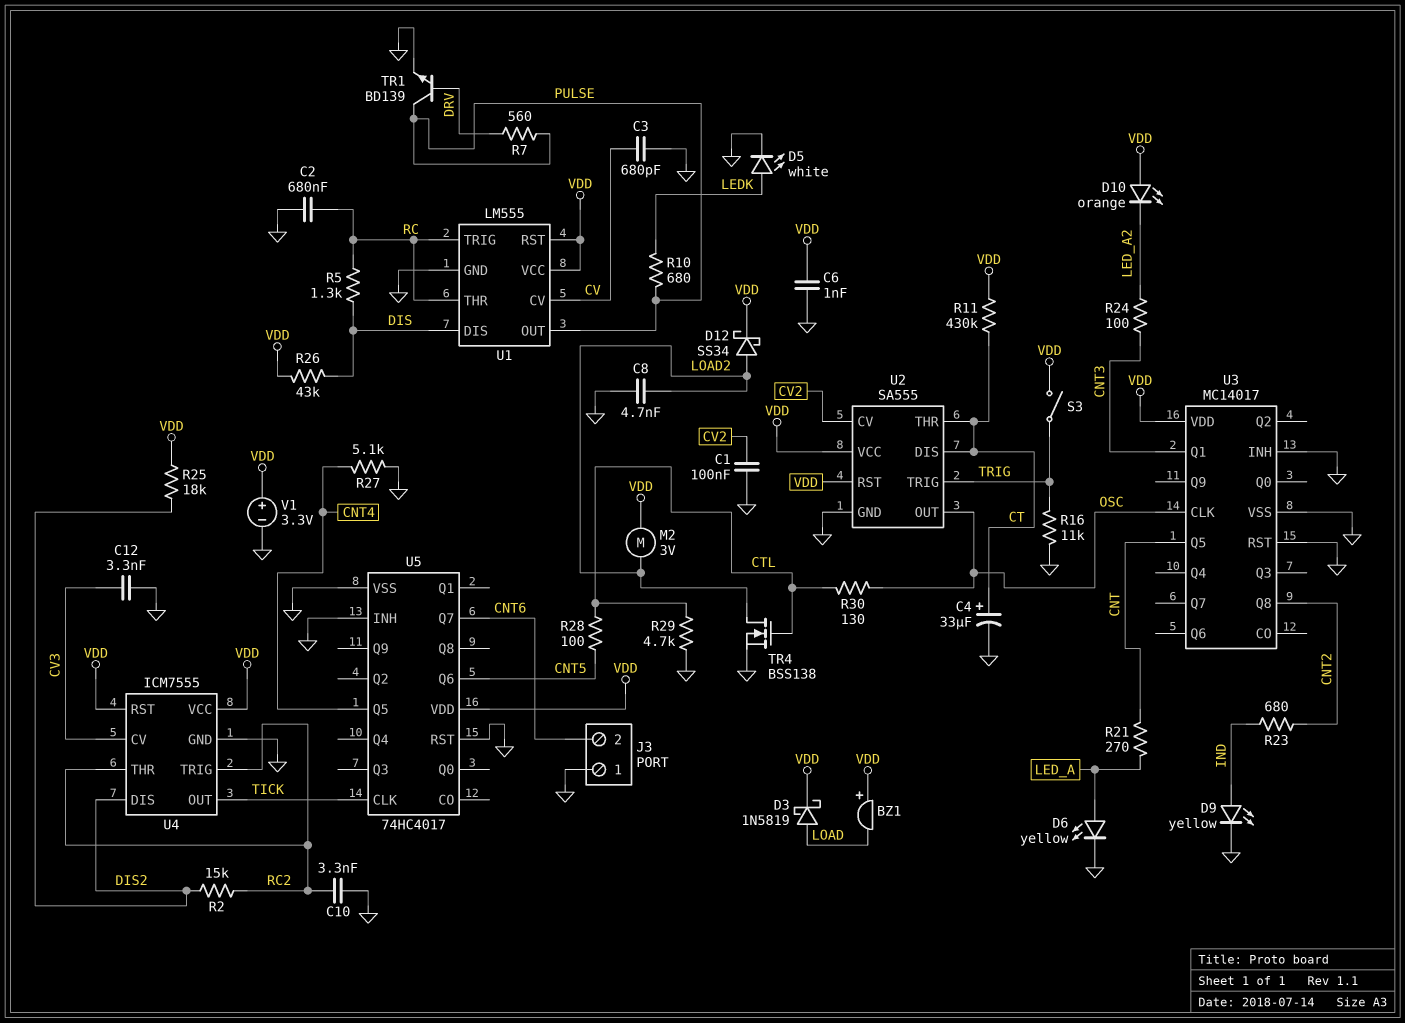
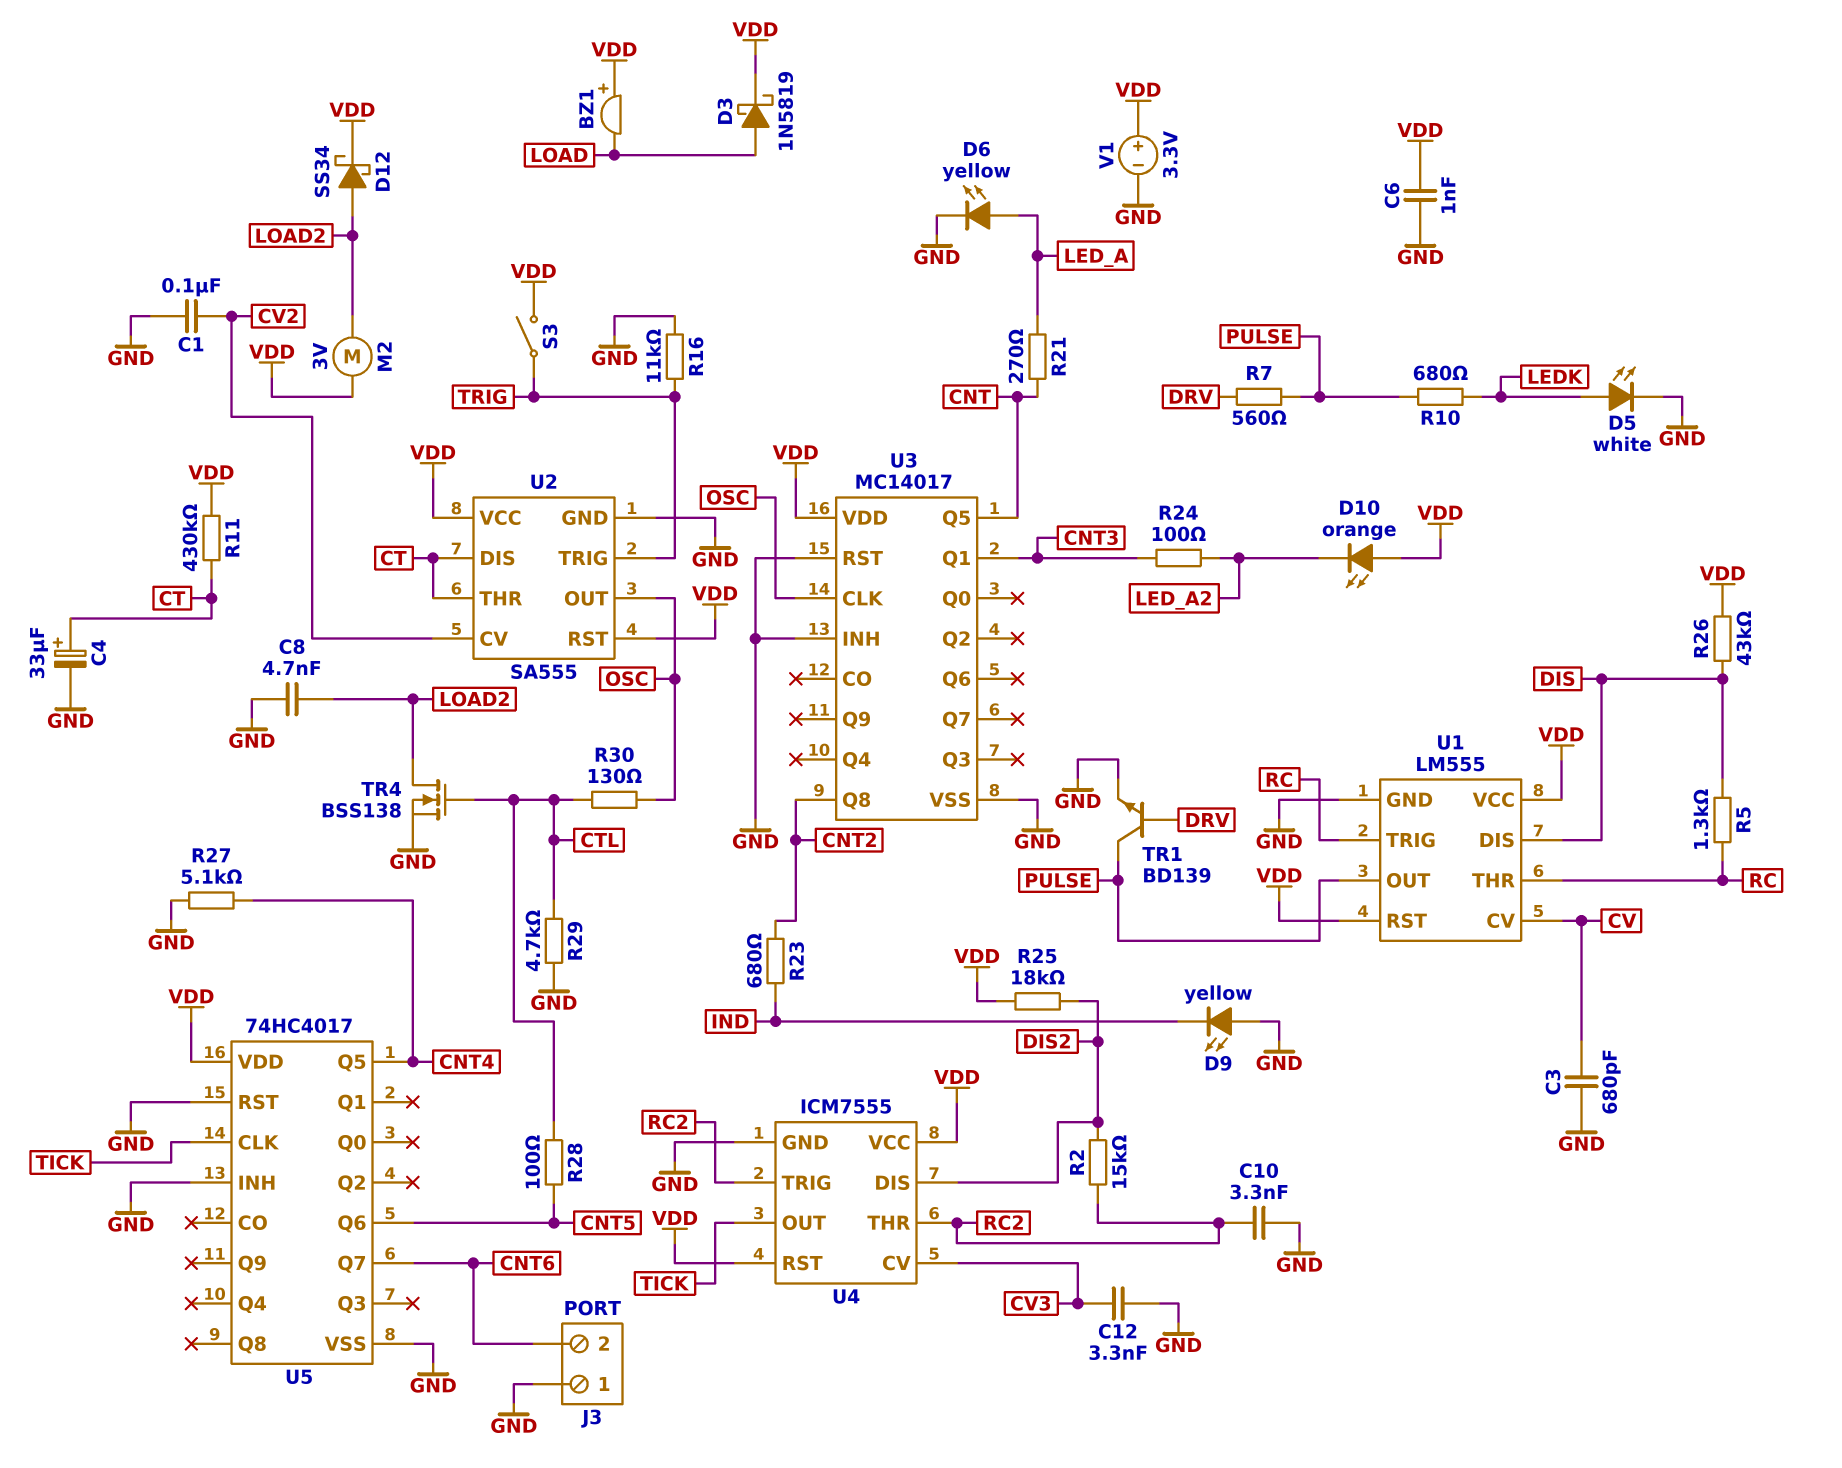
C2: 680nF (GND, RC) -> none
D9: LED yellow (A IND, K GND) -> LED yellow (A GND, K IND)

